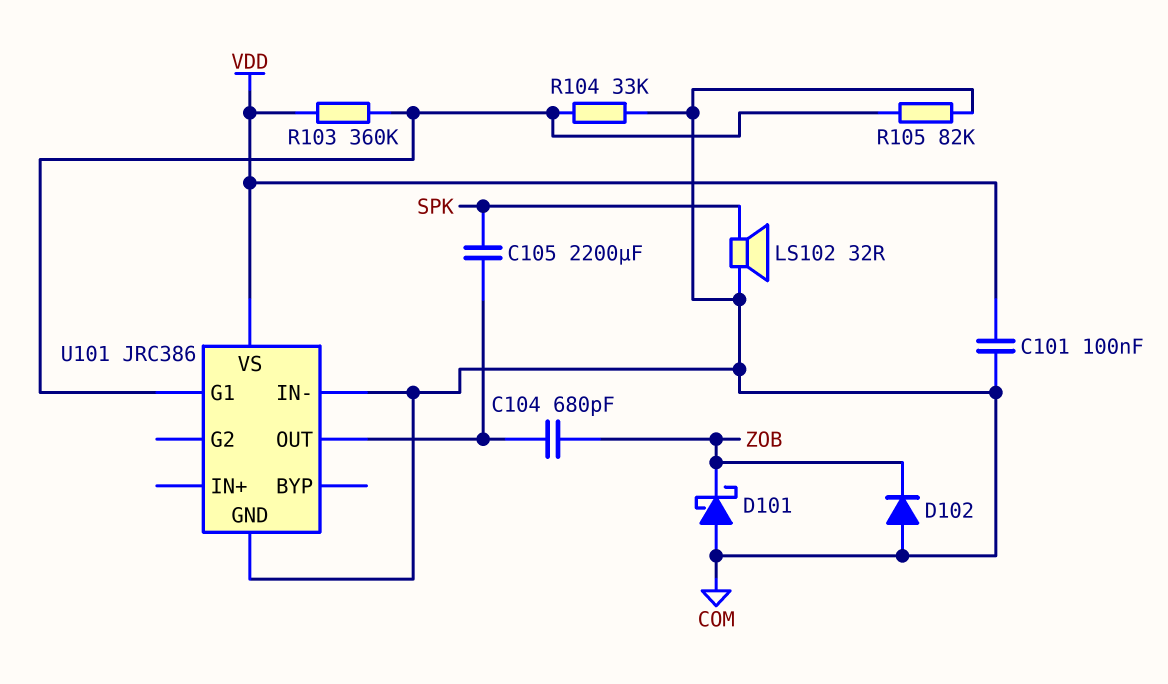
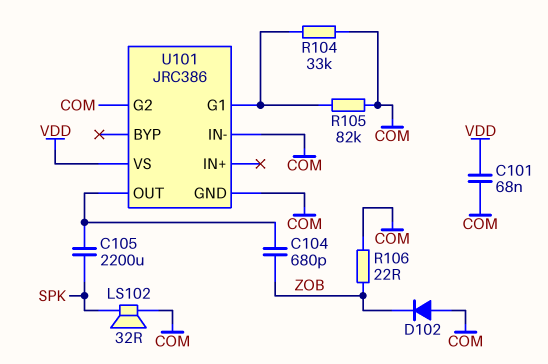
C101: 100nF (COM, VDD) -> 68nF (COM, VDD)
D101: schottky (A COM, K ZOB) -> none
R103: 360k (U101/G1, VDD) -> none
R106: none -> 22 (COM, ZOB)
U101 pin G2: none -> COM

